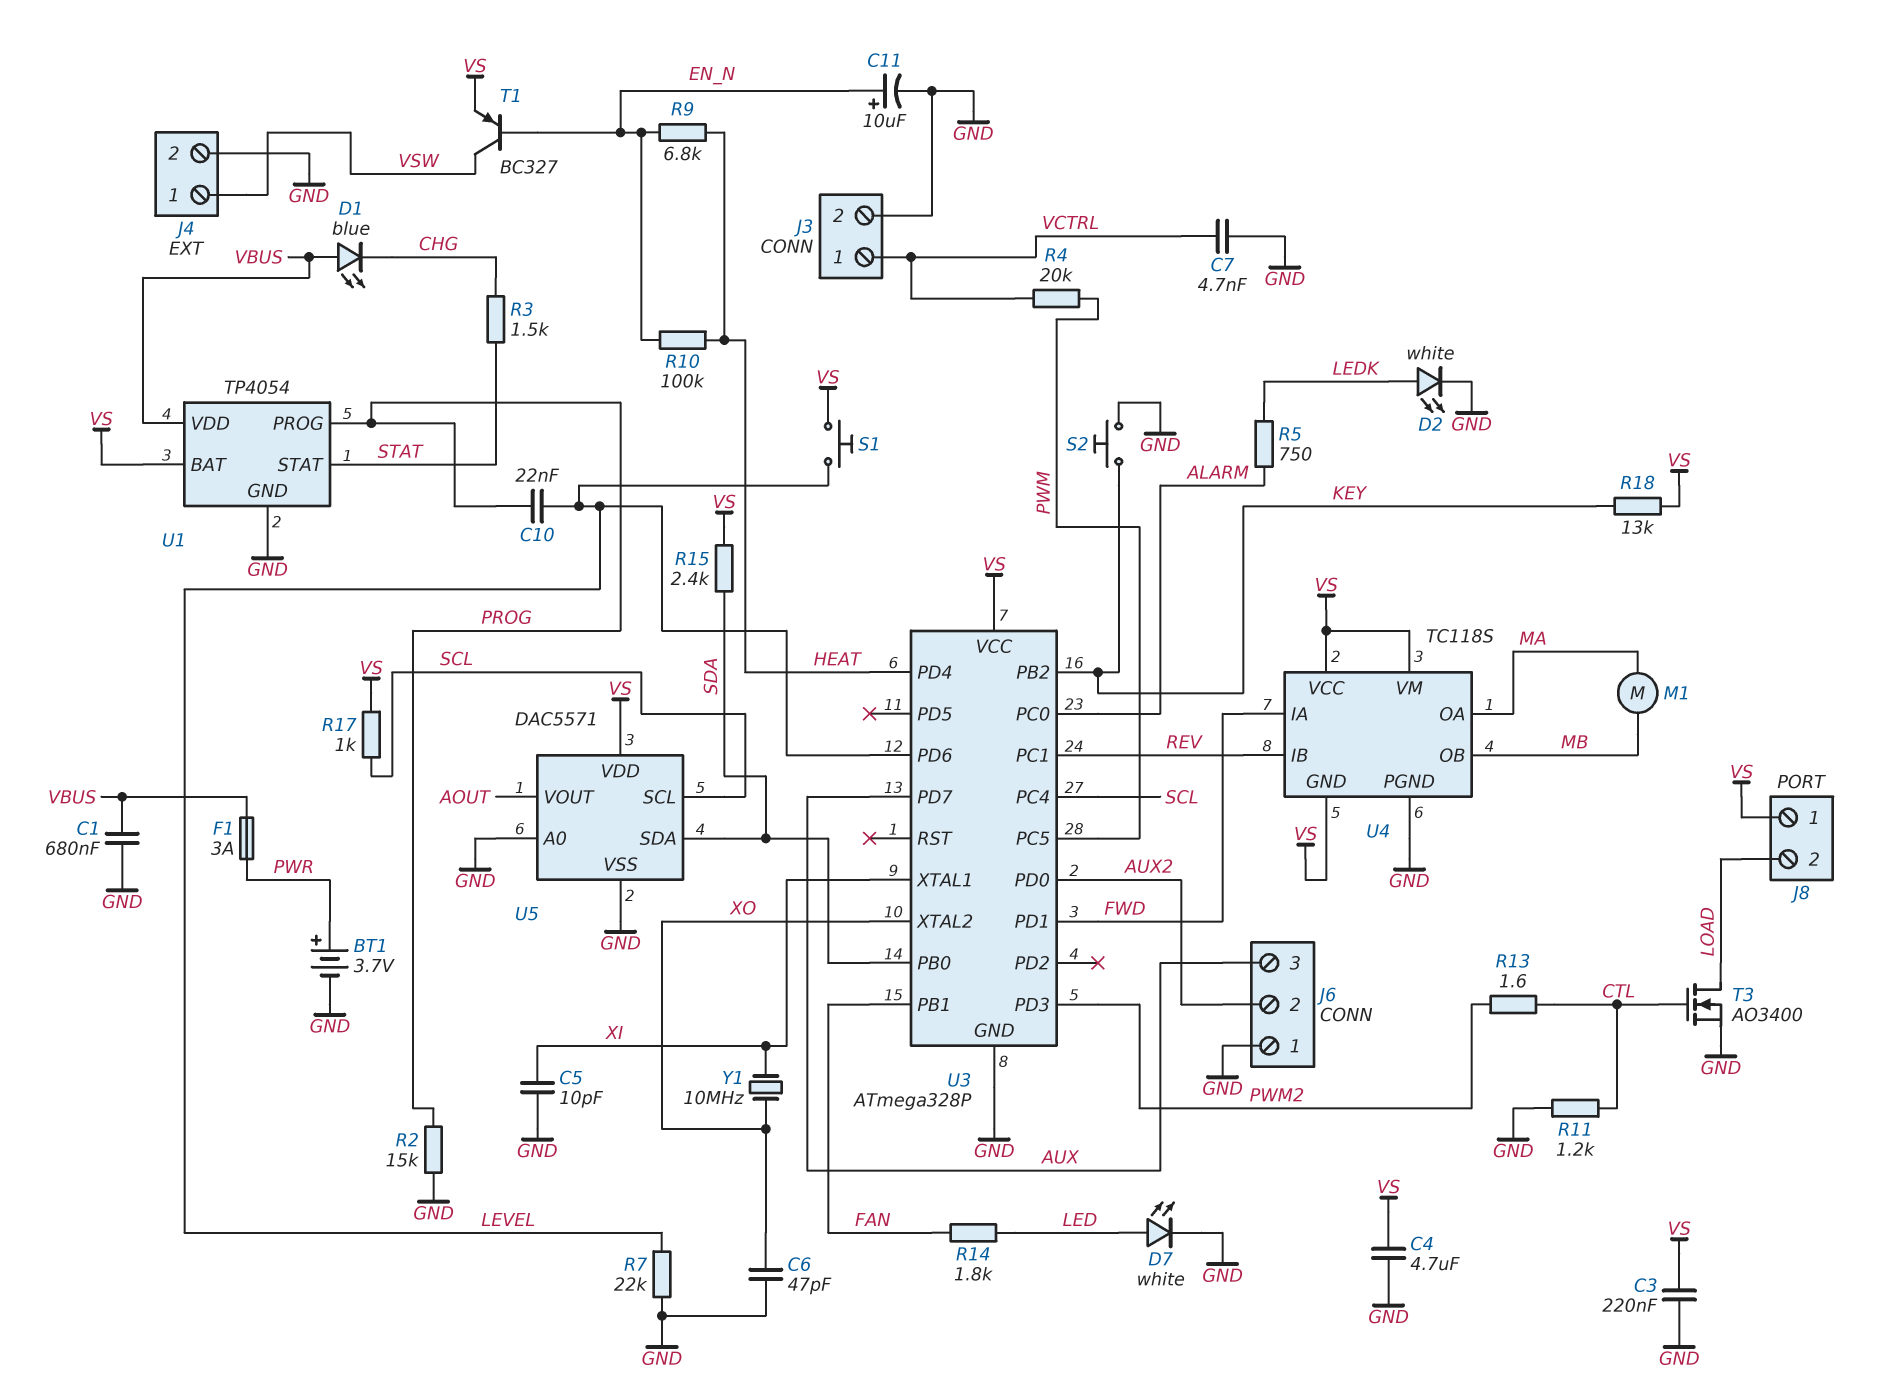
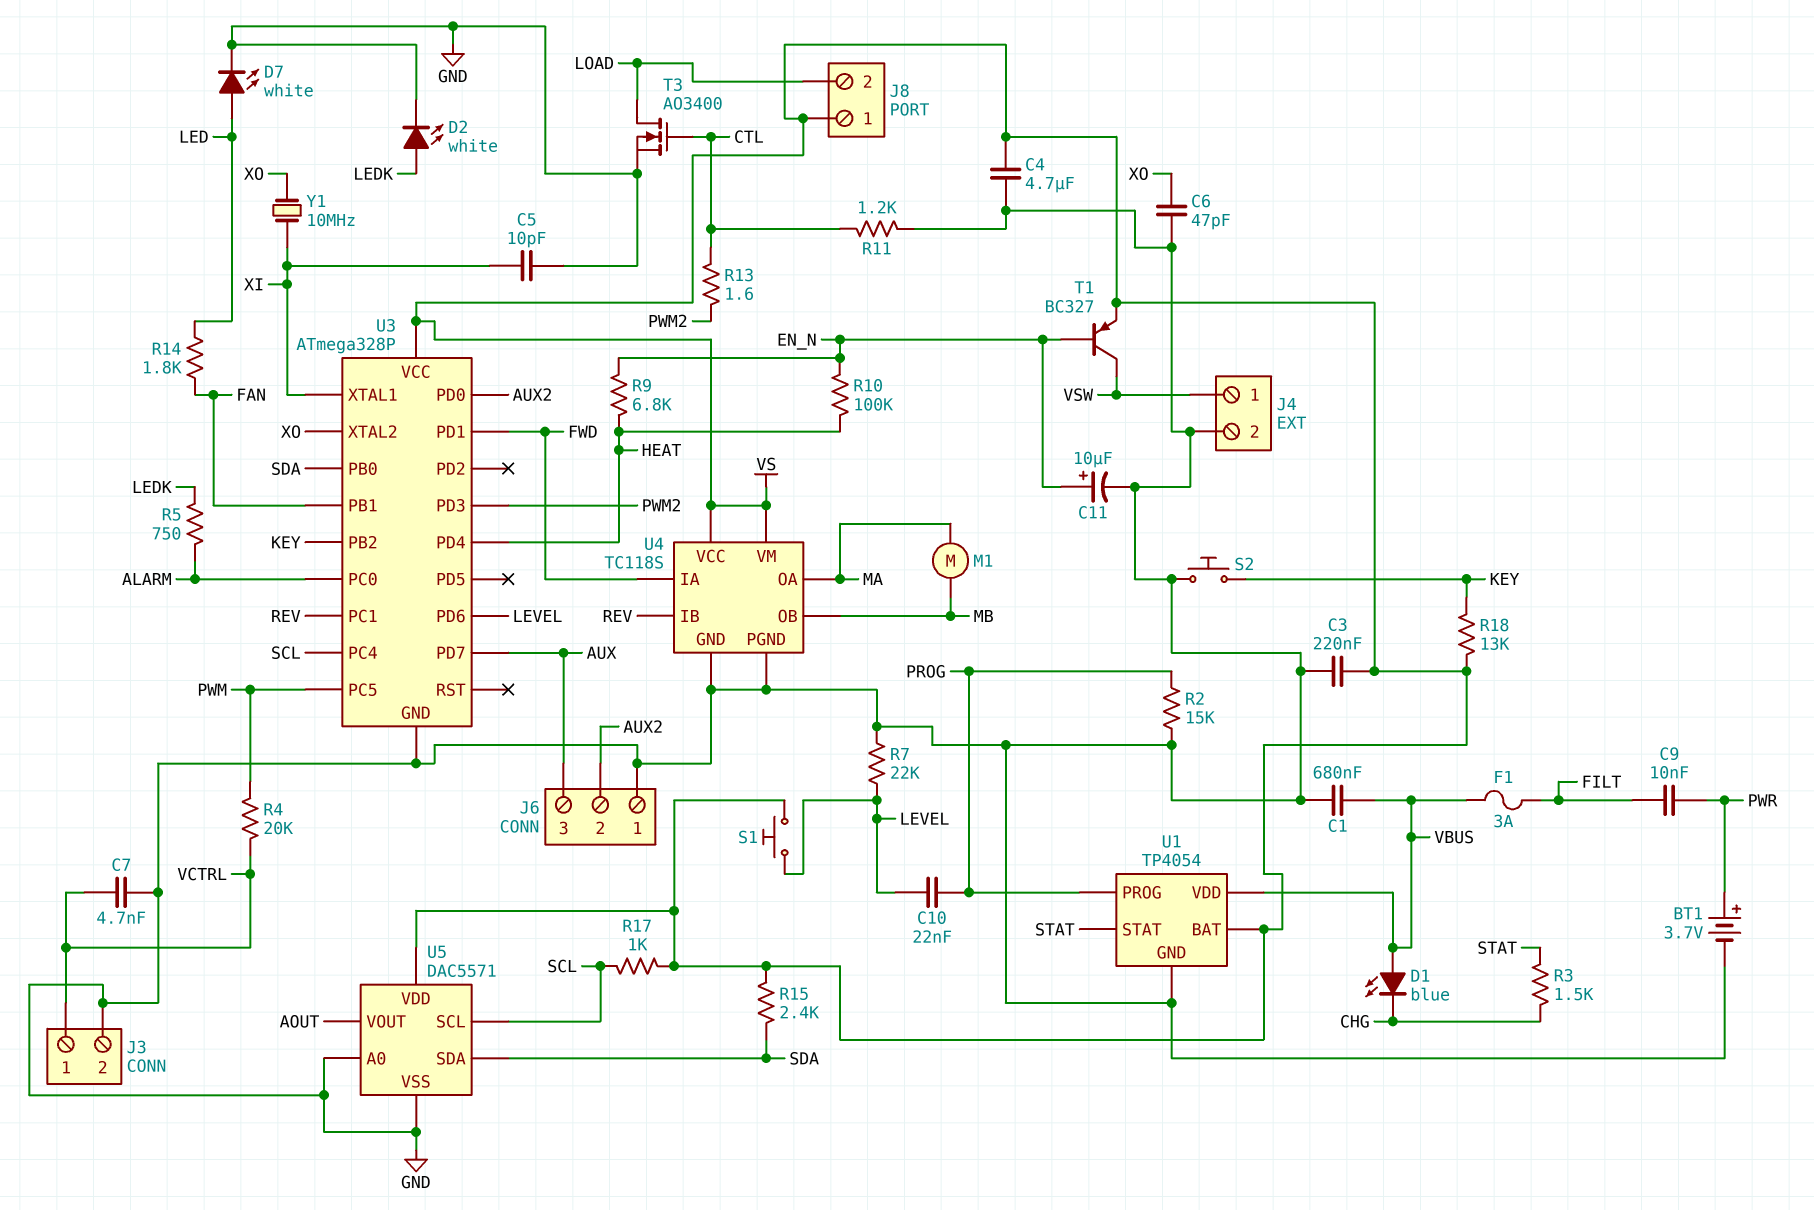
C9: none -> 10nF (FILT, PWR)
F1: 3A (PWR, VBUS) -> 3A (FILT, VBUS)
U4 pin GND: VS -> GND

